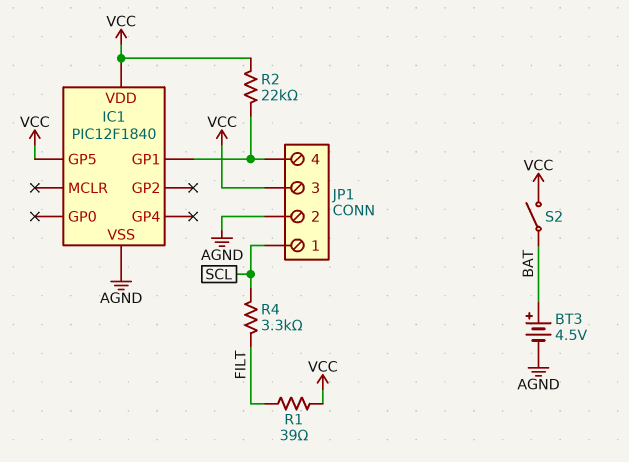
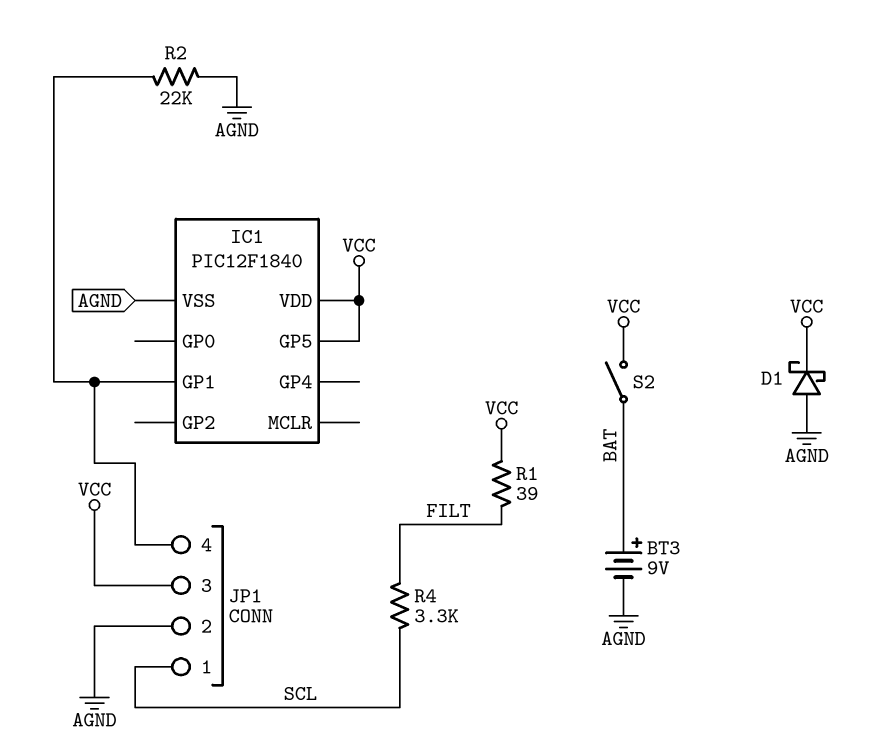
BT3: 4.5V (plus BAT, minus AGND) -> 9V (plus BAT, minus AGND)
D1: none -> schottky (A AGND, K VCC)
R2: 22k (IC1/GP1, VCC) -> 22k (AGND, IC1/GP1)

